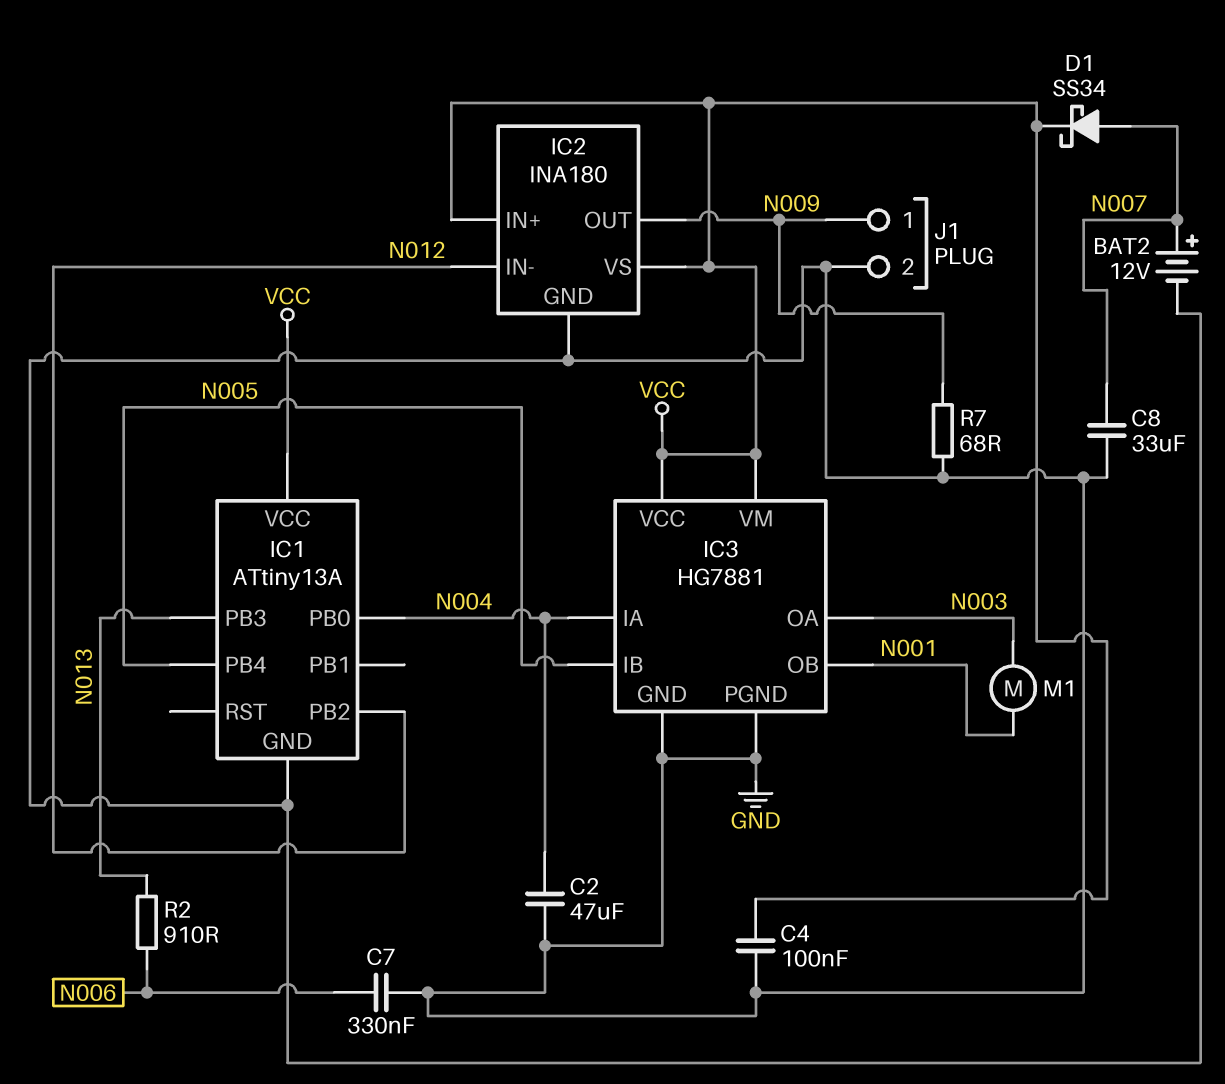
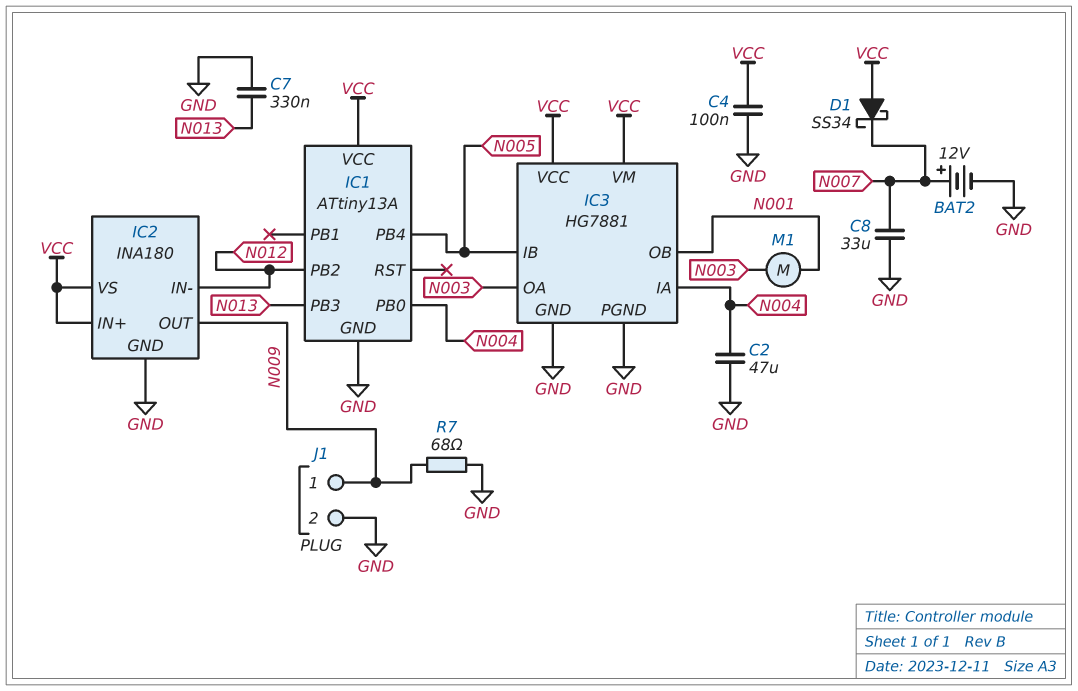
C7: 330nF (GND, N006) -> 330nF (GND, N013)
D1: schottky SS34 (A N007, K VCC) -> schottky SS34 (A VCC, K N007)
R2: 910 (N006, N013) -> none

